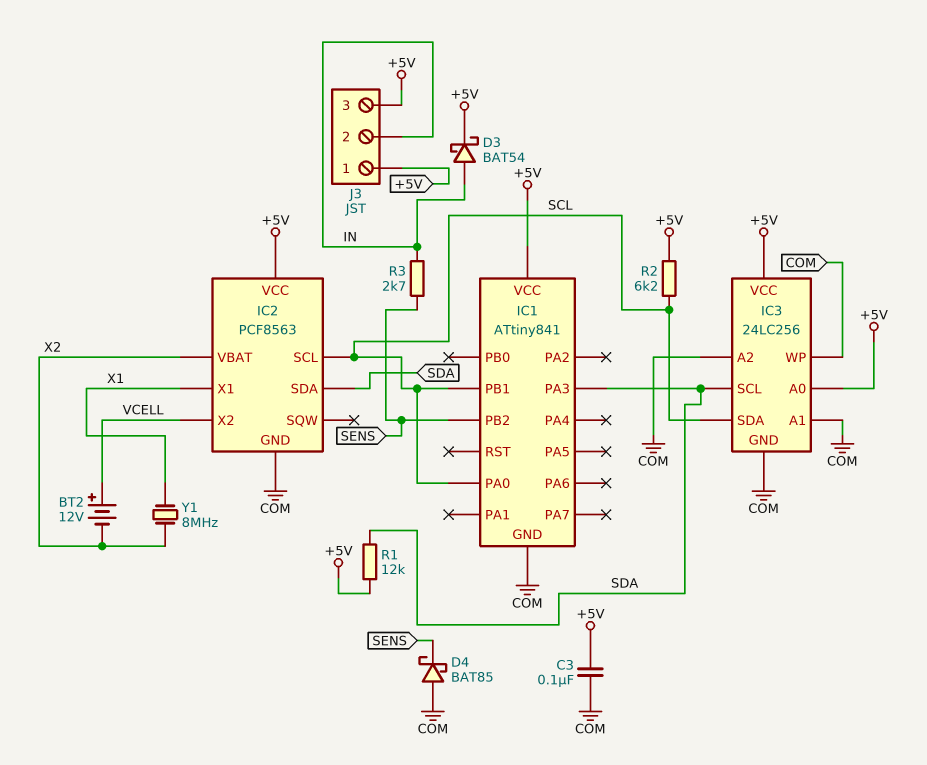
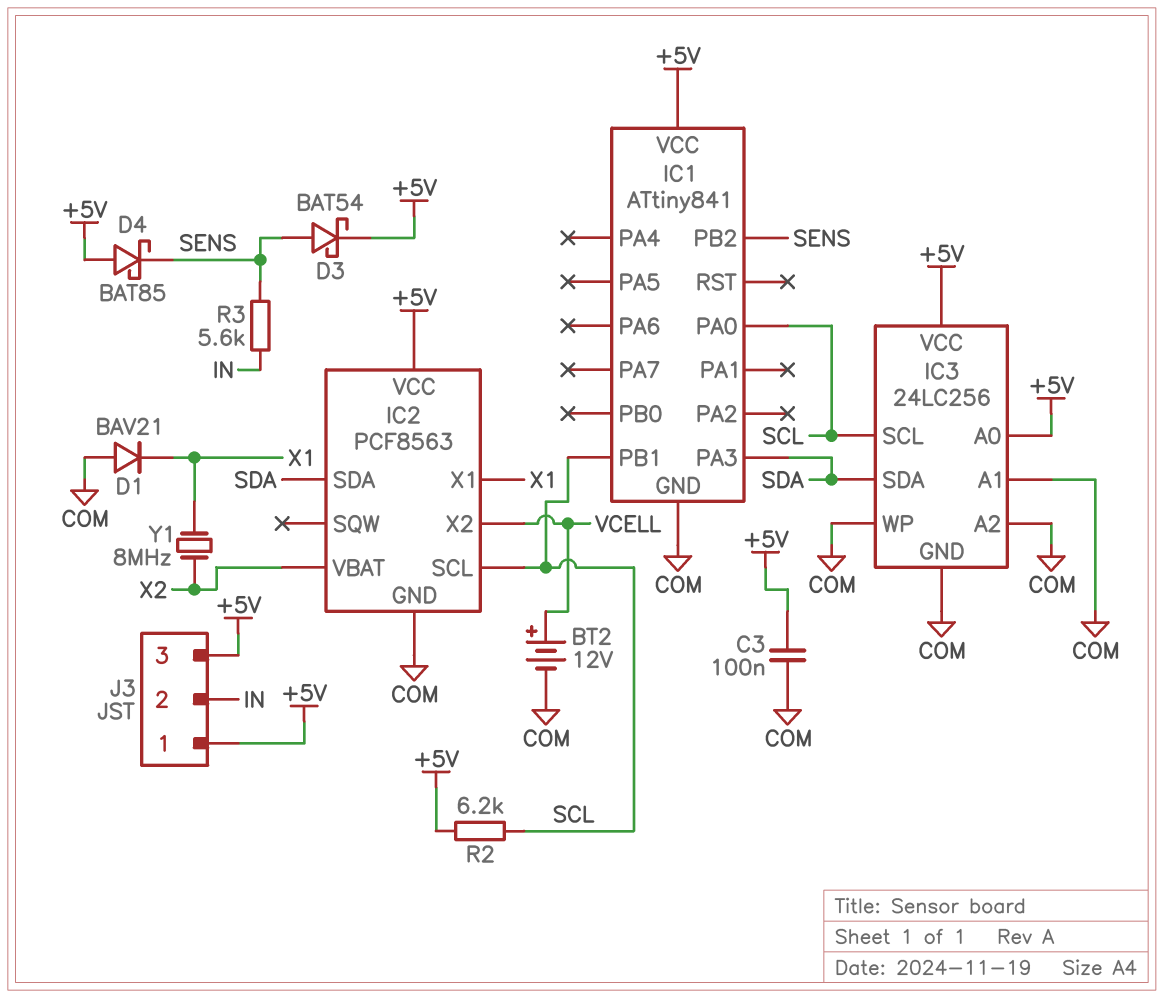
BT2: 12V (plus VCELL, minus X2) -> 12V (plus VCELL, minus COM)
D1: none -> diode BAV21 (A COM, K X1)
D3: schottky BAT54 (A IN, K +5V) -> schottky BAT54 (A SENS, K +5V)
D4: schottky BAT85 (A COM, K SENS) -> schottky BAT85 (A +5V, K SENS)
IC3 pin SCL: SDA -> SCL
IC3 pin SDA: SCL -> SDA
R1: 12k (+5V, SDA) -> none
R3: 2.7k (IN, SENS) -> 5.6k (IN, SENS)

